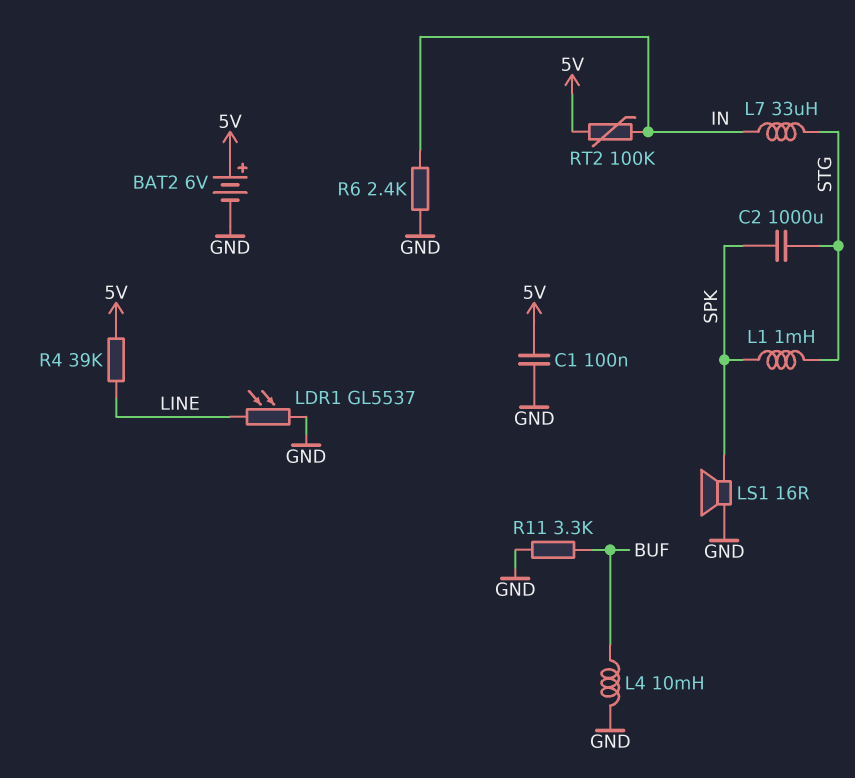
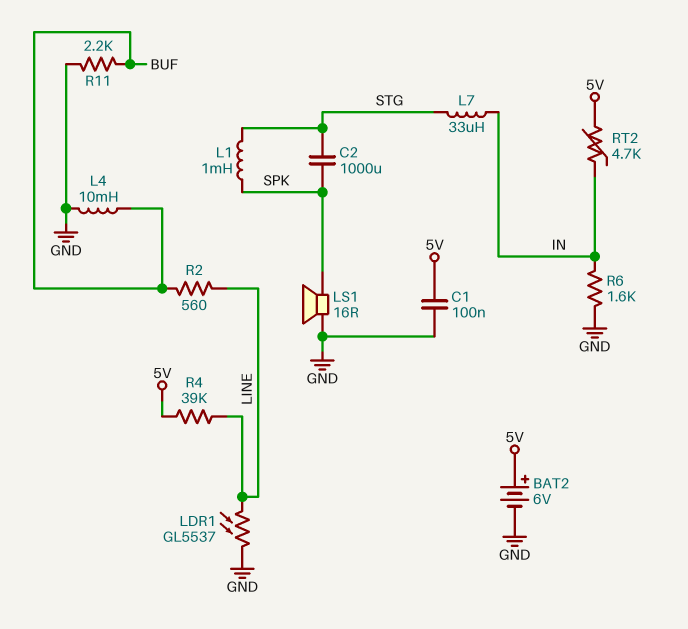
R2: none -> 560 (BUF, LINE)
R6: 2.4k (GND, IN) -> 1.6k (GND, IN)
R11: 3.3k (BUF, GND) -> 2.2k (BUF, GND)
RT2: 100k (5V, IN) -> 4.7k (5V, IN)

